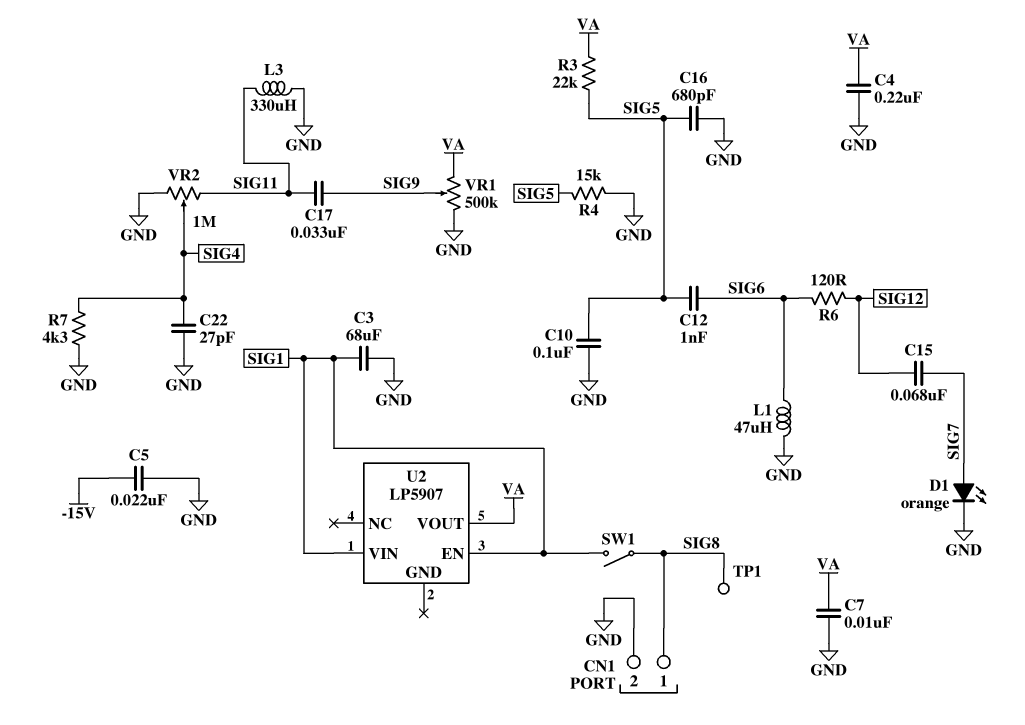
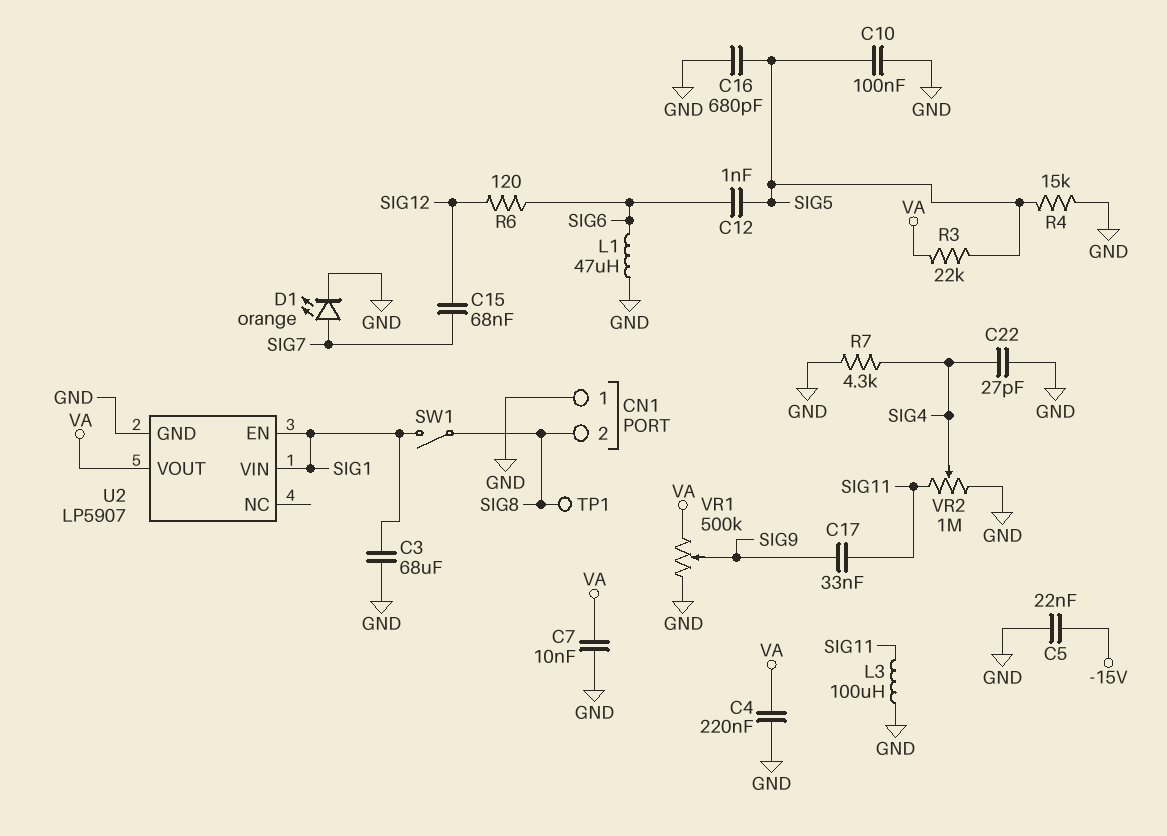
CN1 pin 1: SIG8 -> GND
CN1 pin 2: GND -> SIG8
L3: 330uH (GND, SIG11) -> 100uH (GND, SIG11)
U2 pin GND: none -> GND

